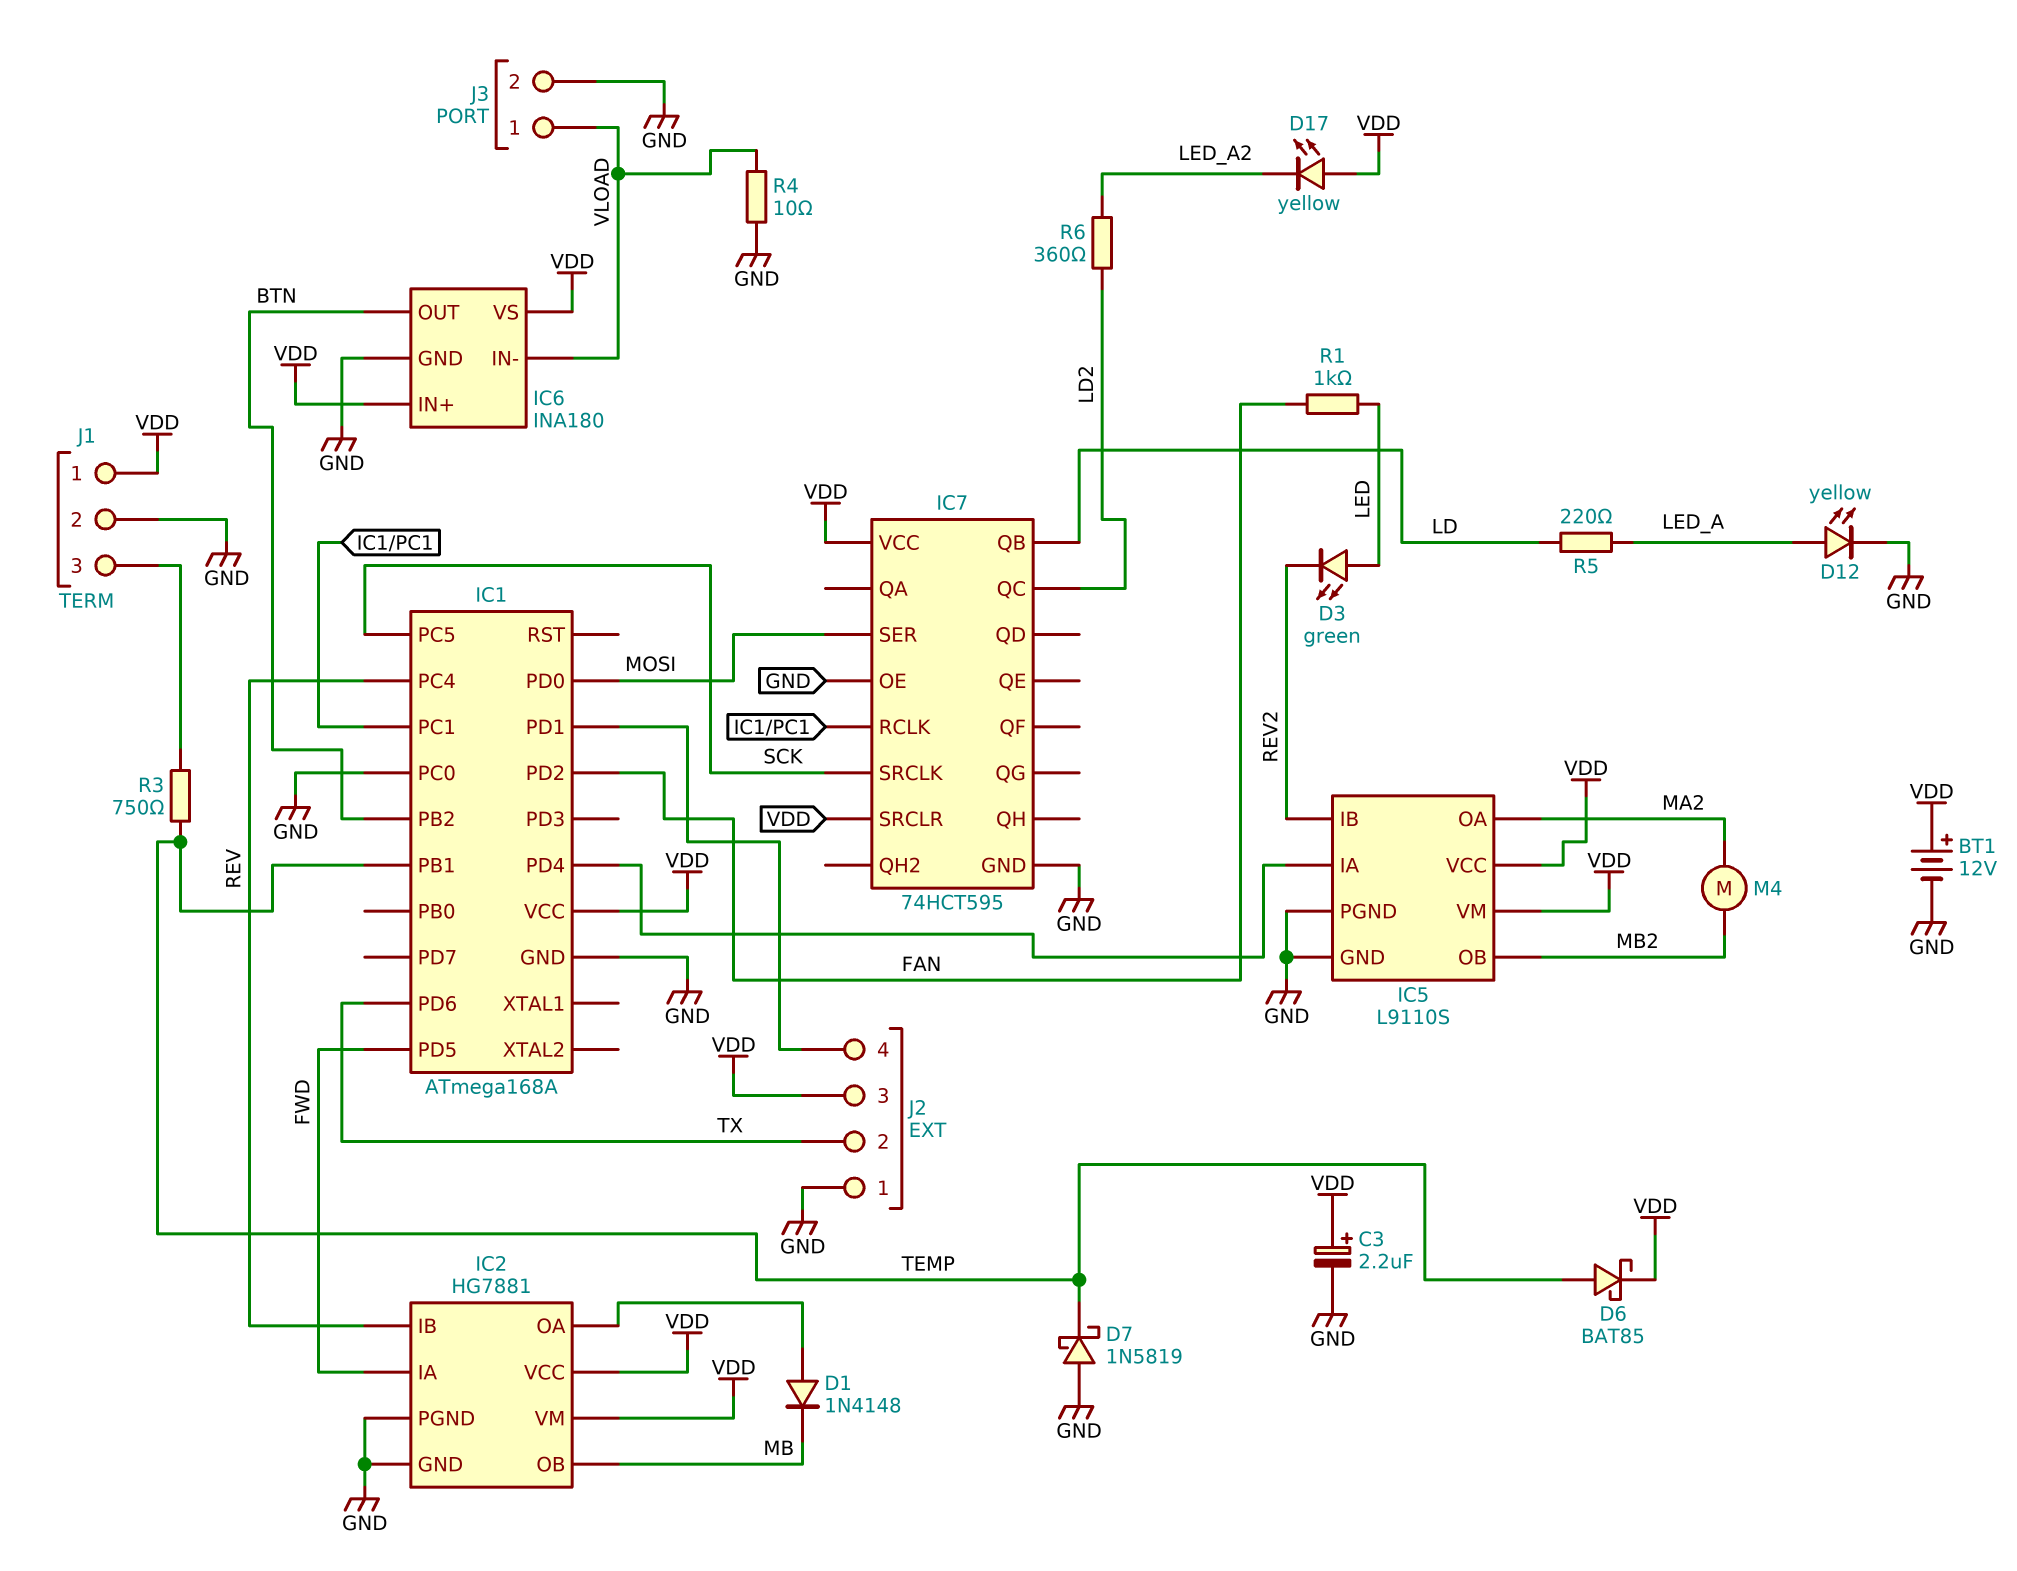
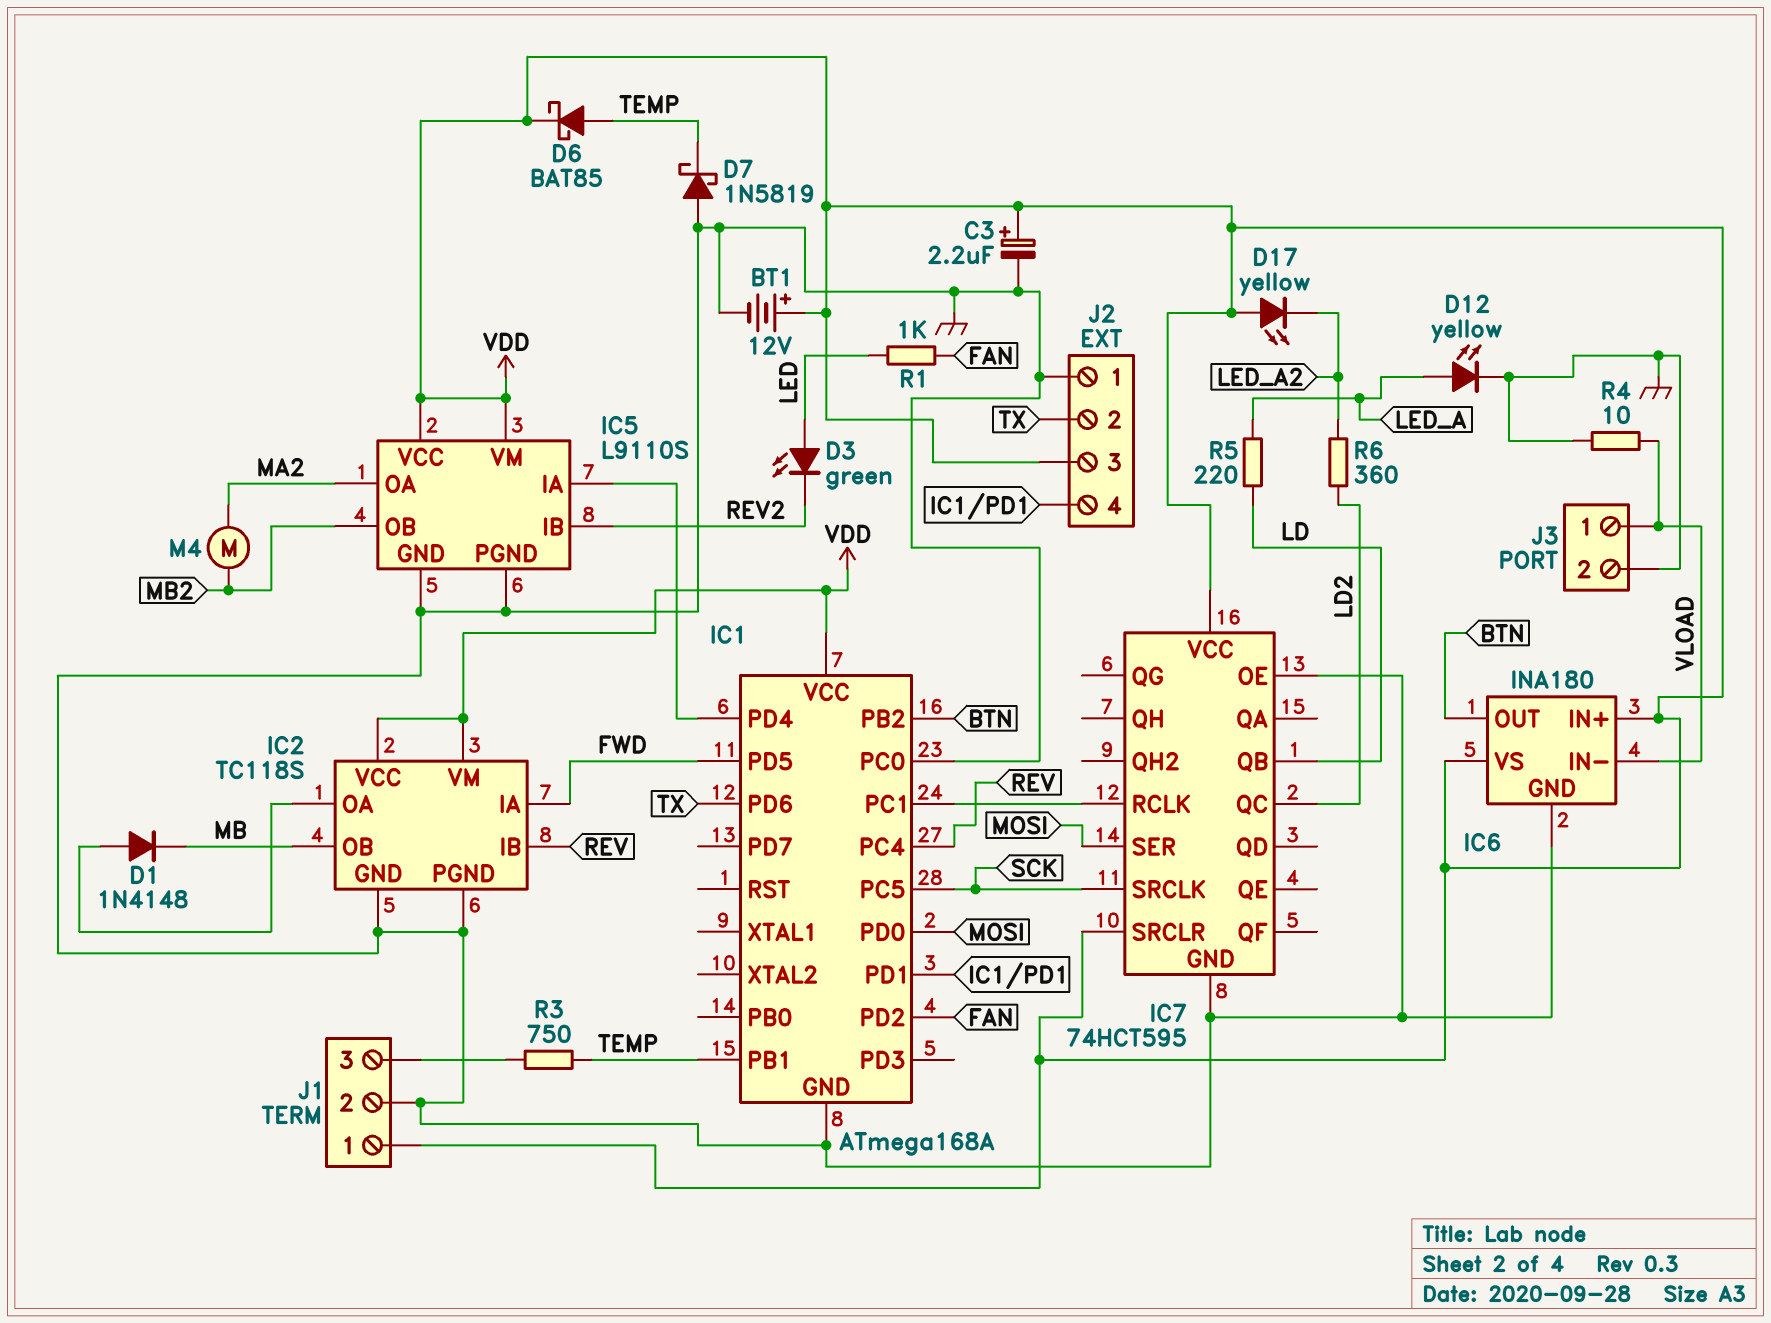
IC2: HG7881 -> TC118S

